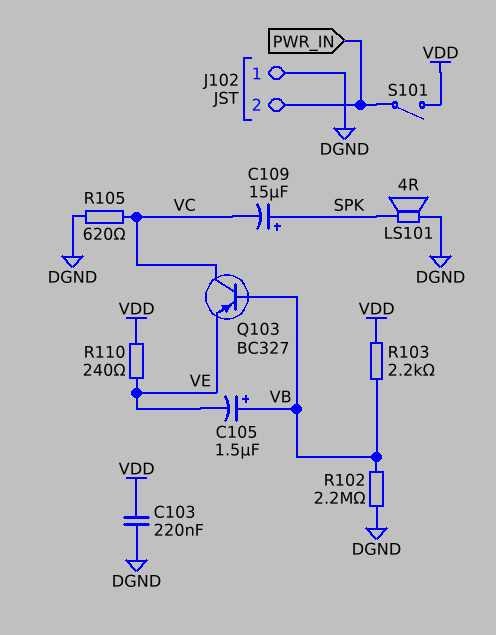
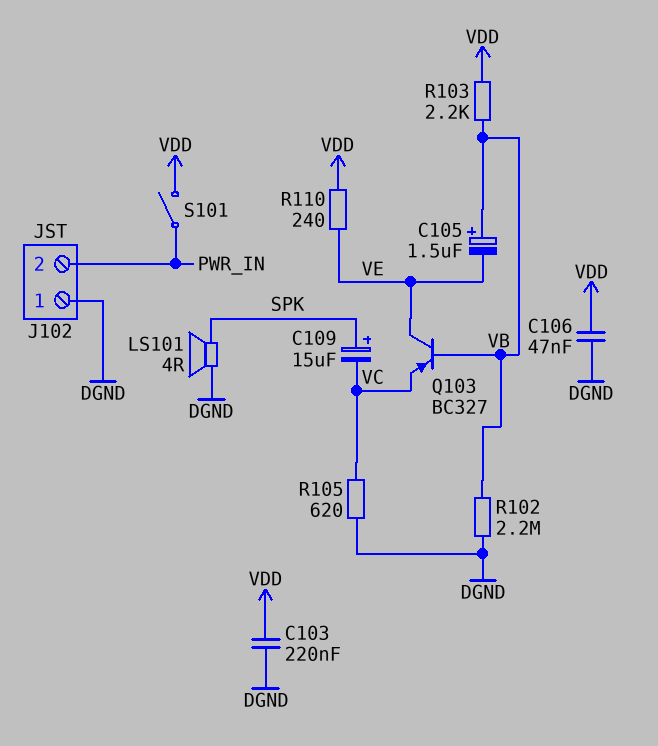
C106: none -> 47nF (DGND, VDD)
Q103: PNP BC327 (B VB, C VC, E VE) -> PNP BC327 (B VB, C VE, E VC)

